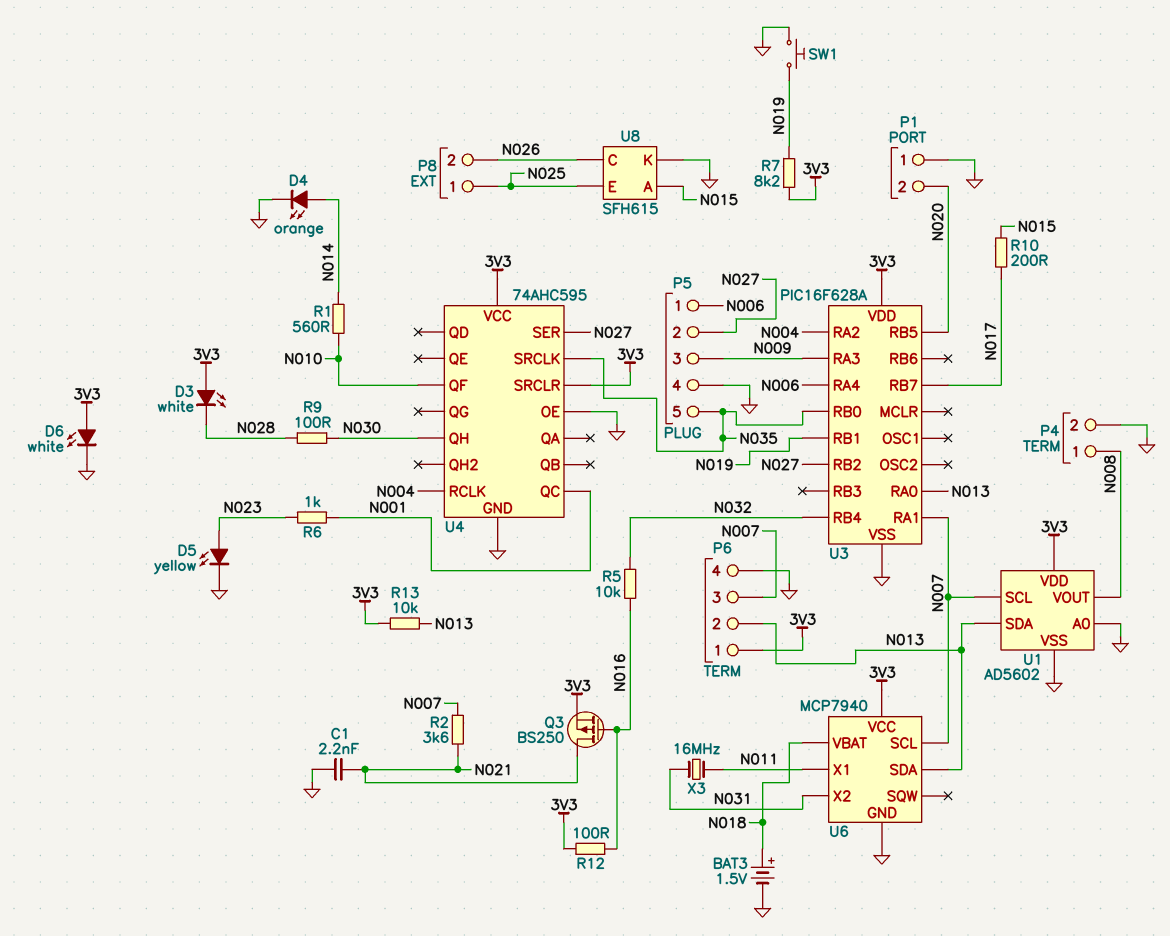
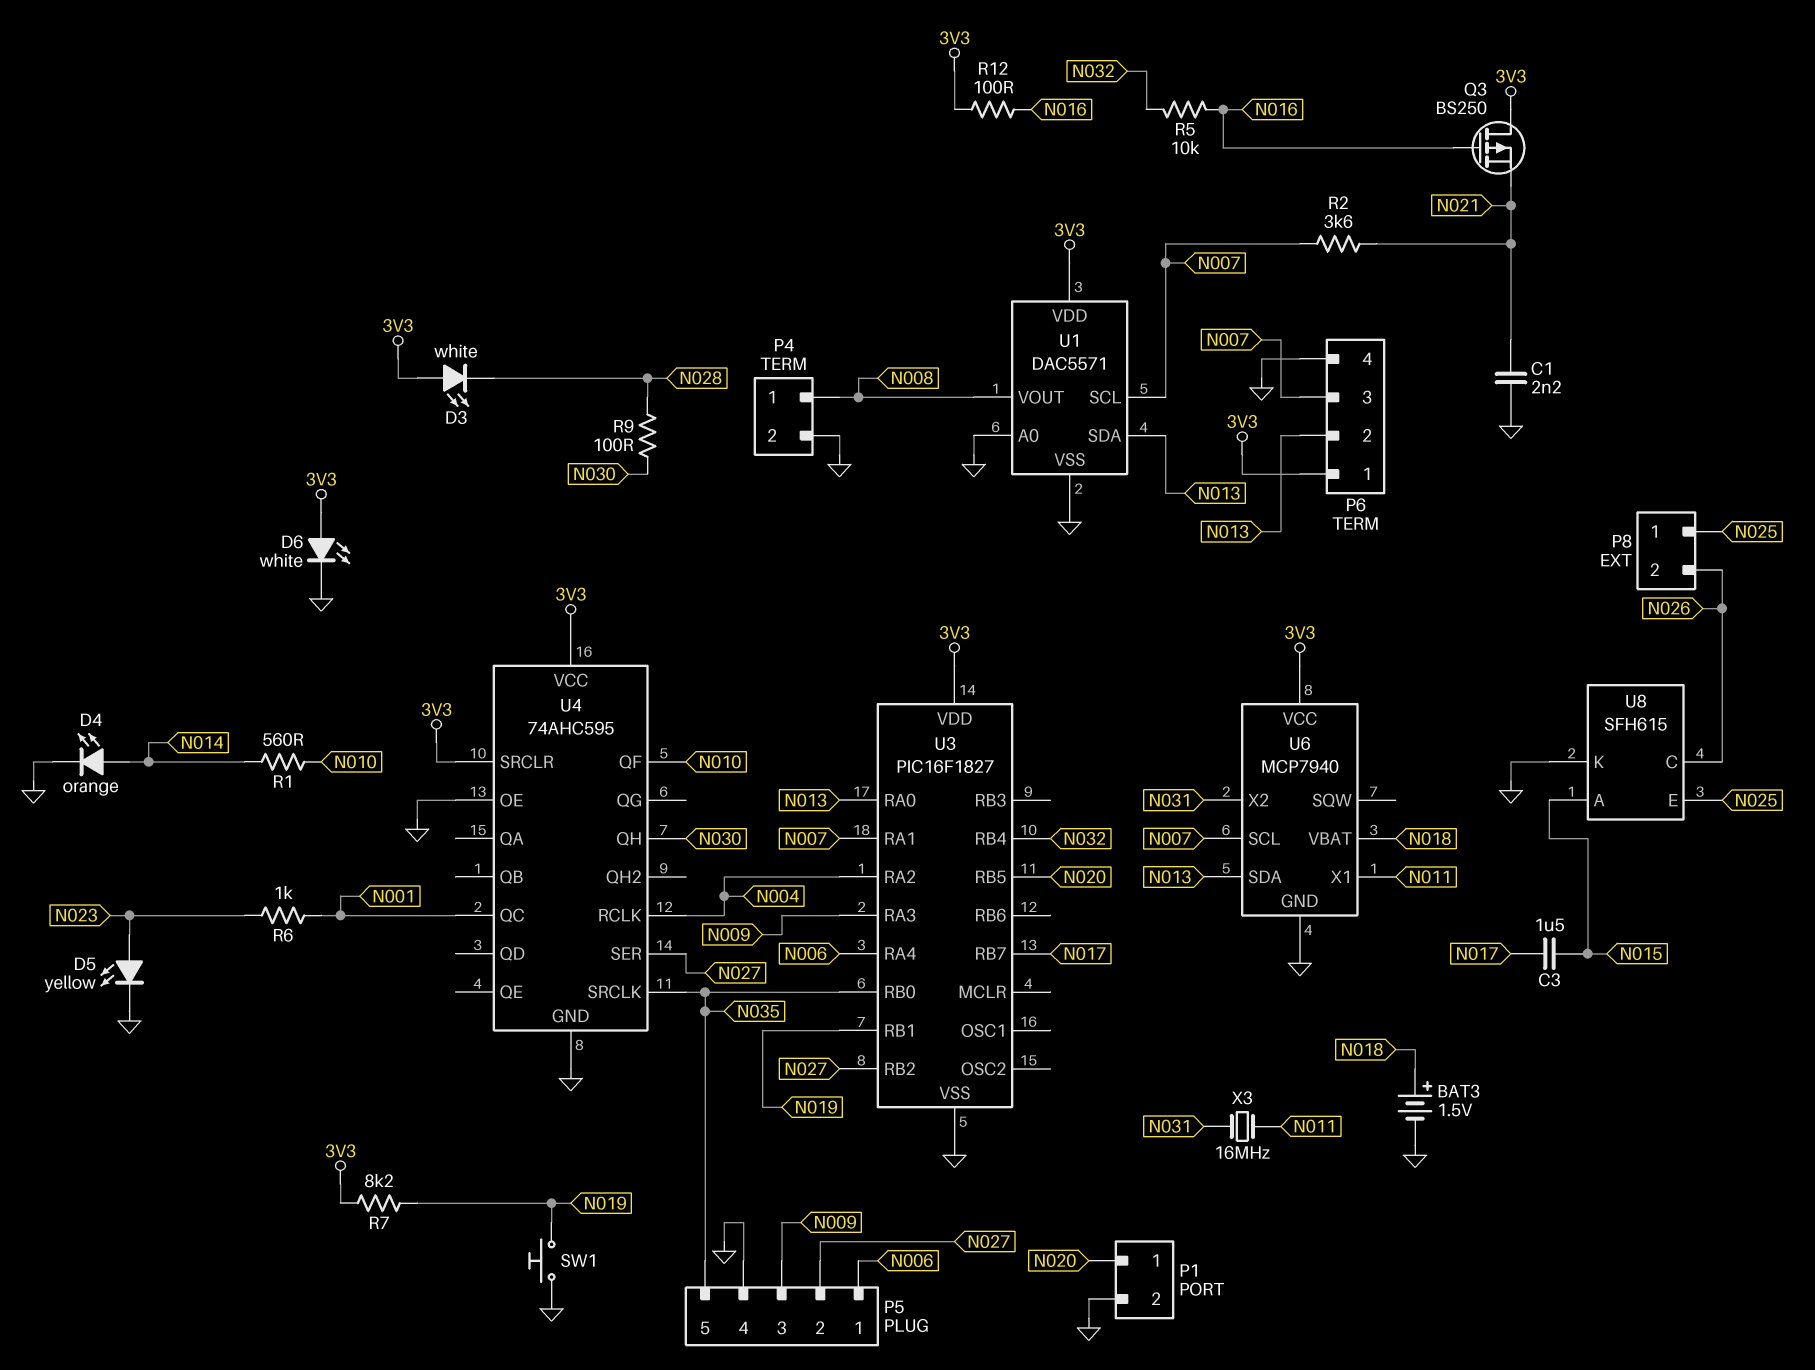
C3: none -> 1.5uF (N015, N017)
P1 pin 1: GND -> N020
P1 pin 2: N020 -> GND
Q3: PMOS BS250 (G N016, D N021, S 3V3) -> PMOS BS250 (G N016, D 3V3, S N021)
R10: 200 (N015, N017) -> none
R13: 10k (3V3, N013) -> none
U1: AD5602 -> DAC5571
U3: PIC16F628A -> PIC16F1827

